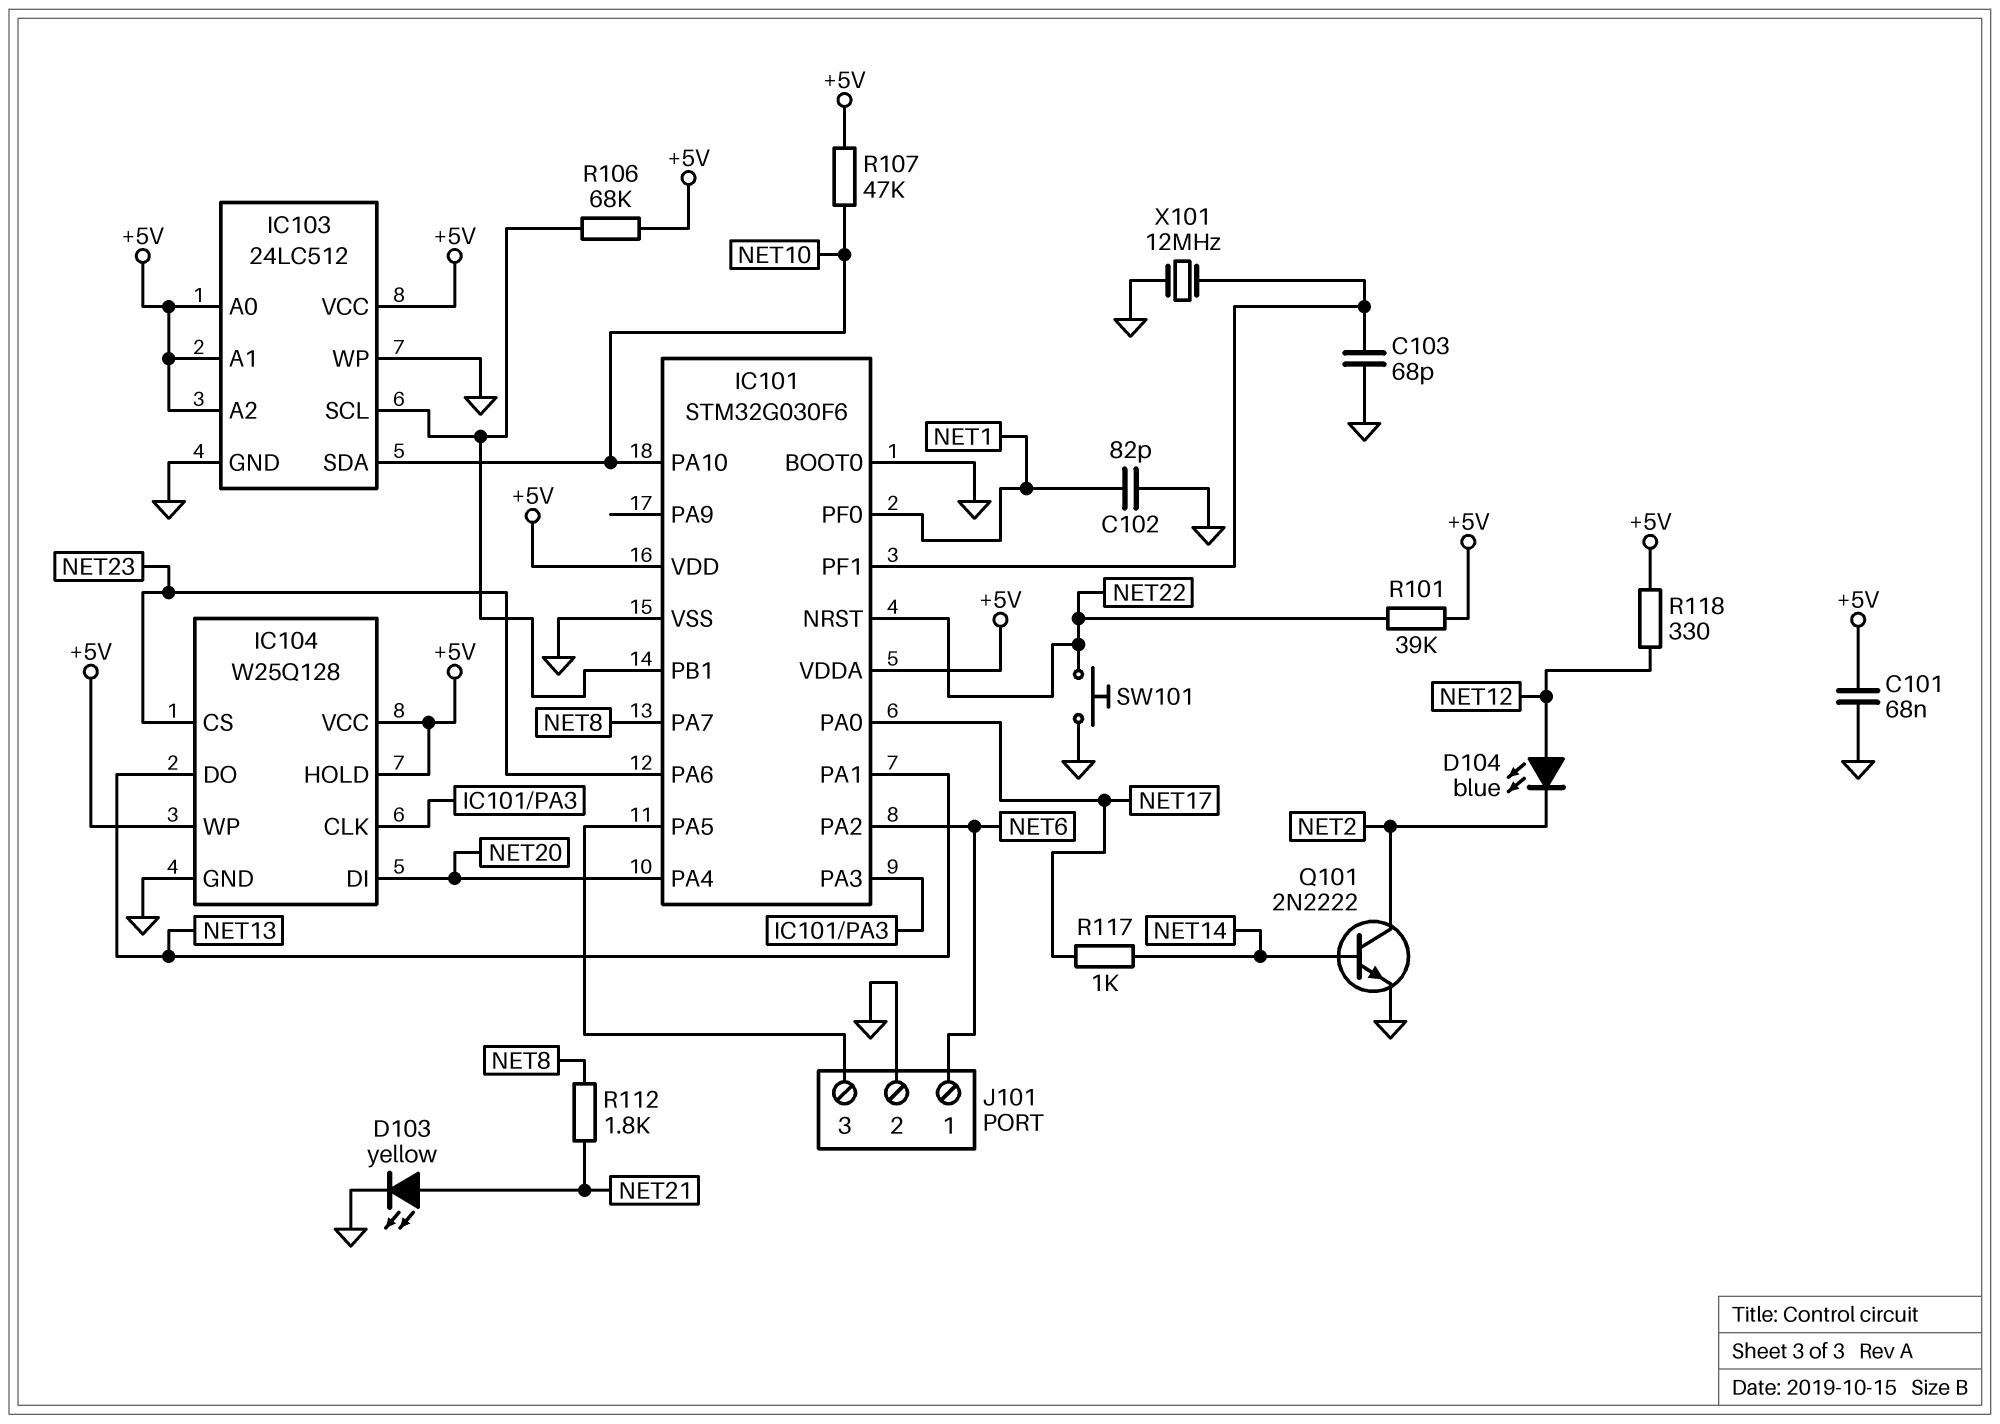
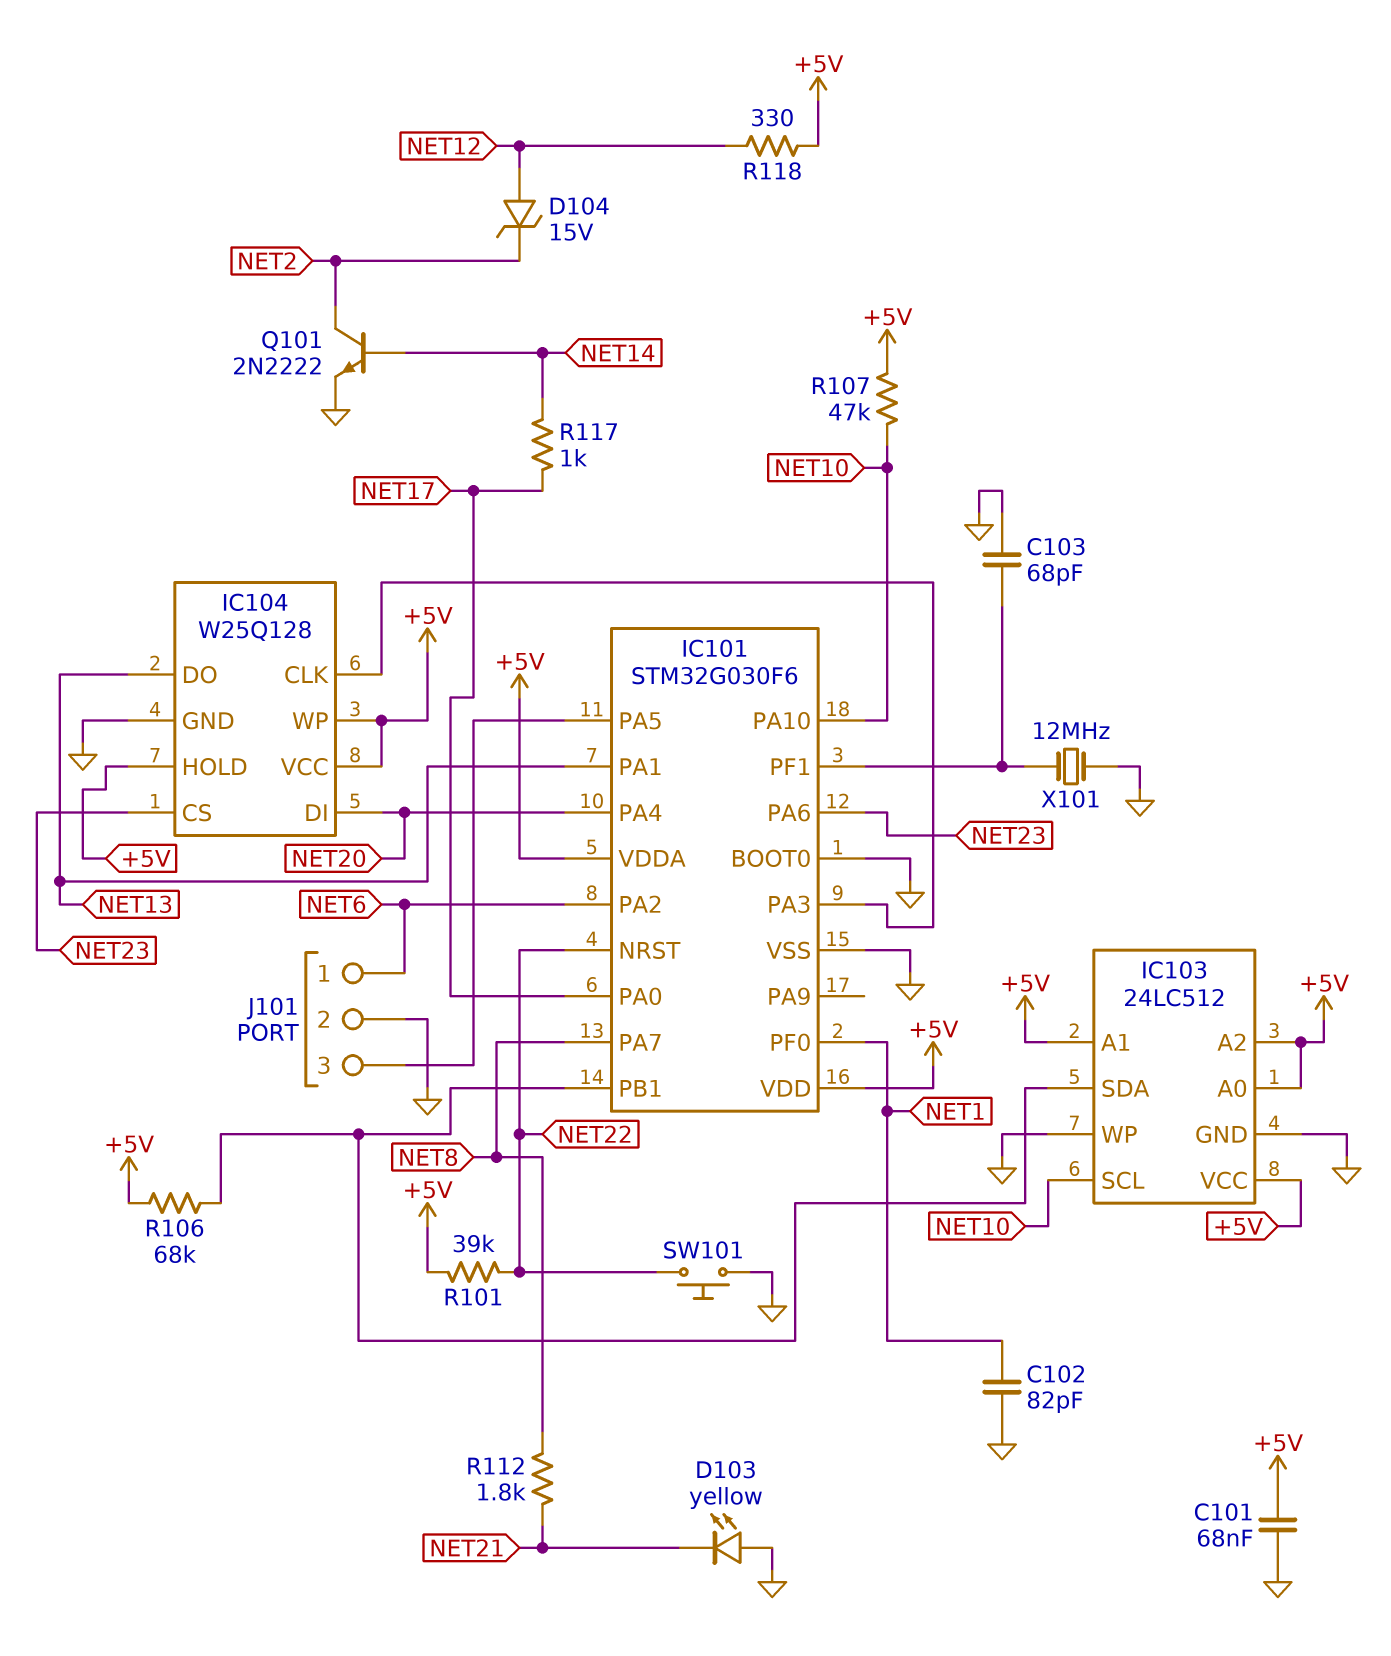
D103: LED yellow (A NET21, K GND) -> LED yellow (A GND, K NET21)
D104: LED blue (A NET12, K NET2) -> zener 15V (A NET12, K NET2)
IC103 pin SCL: IC101/PB1 -> NET10
IC103 pin SDA: NET10 -> IC101/PB1

